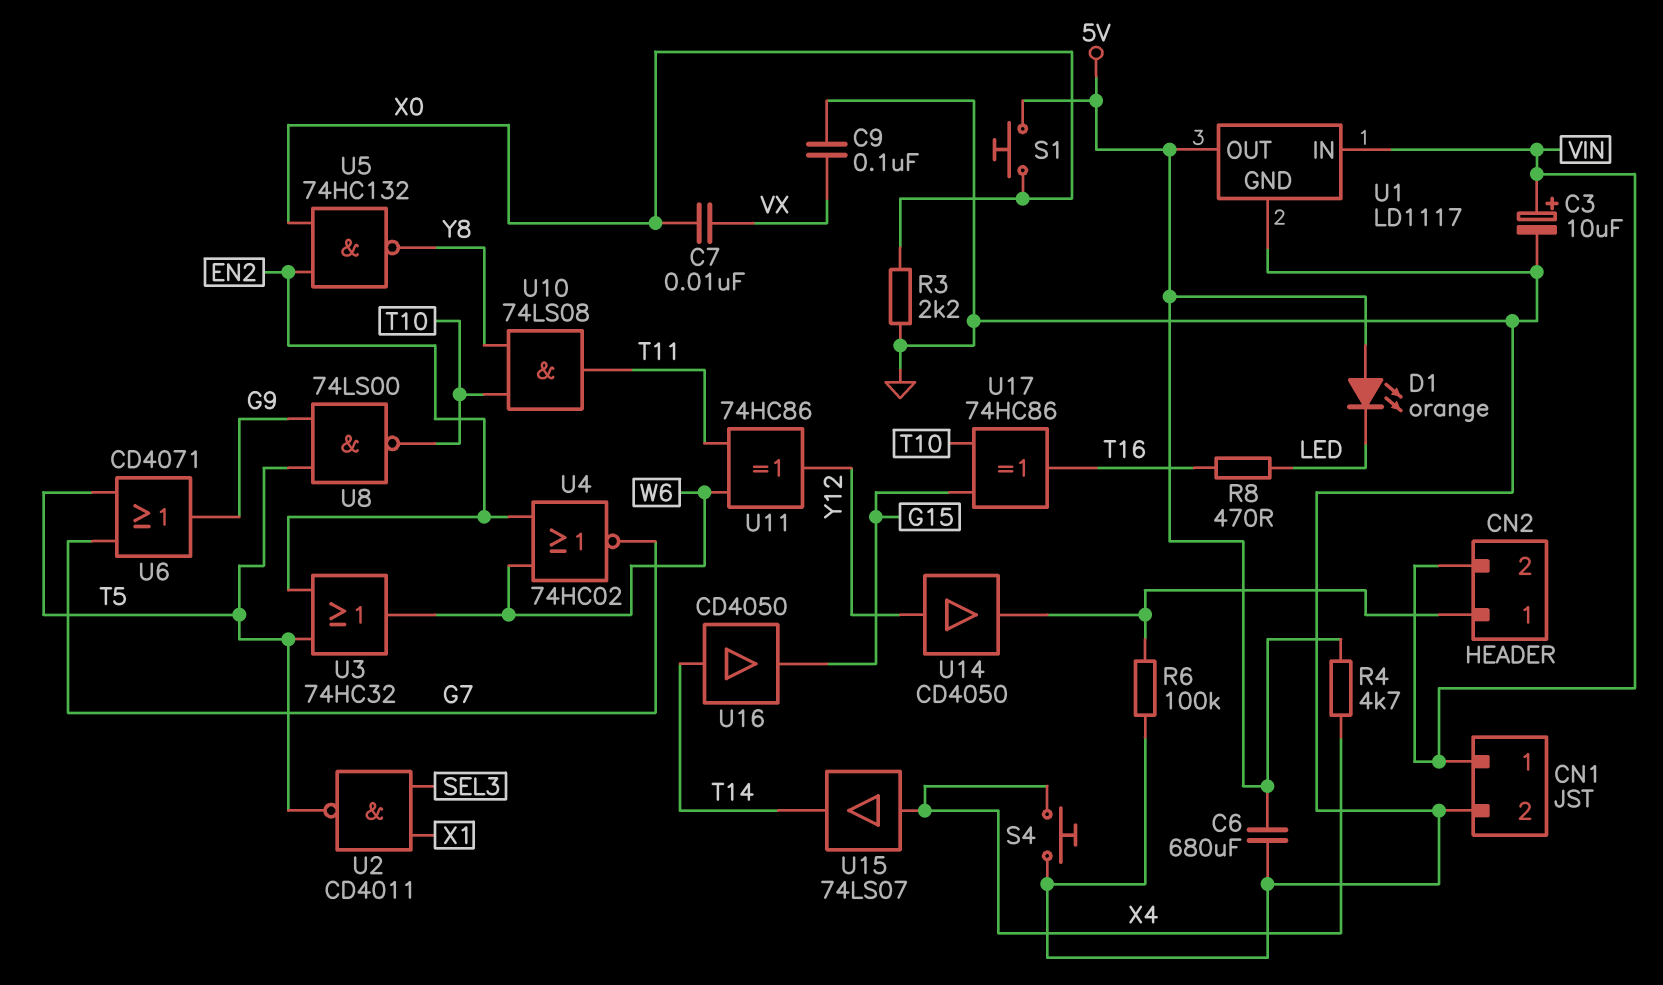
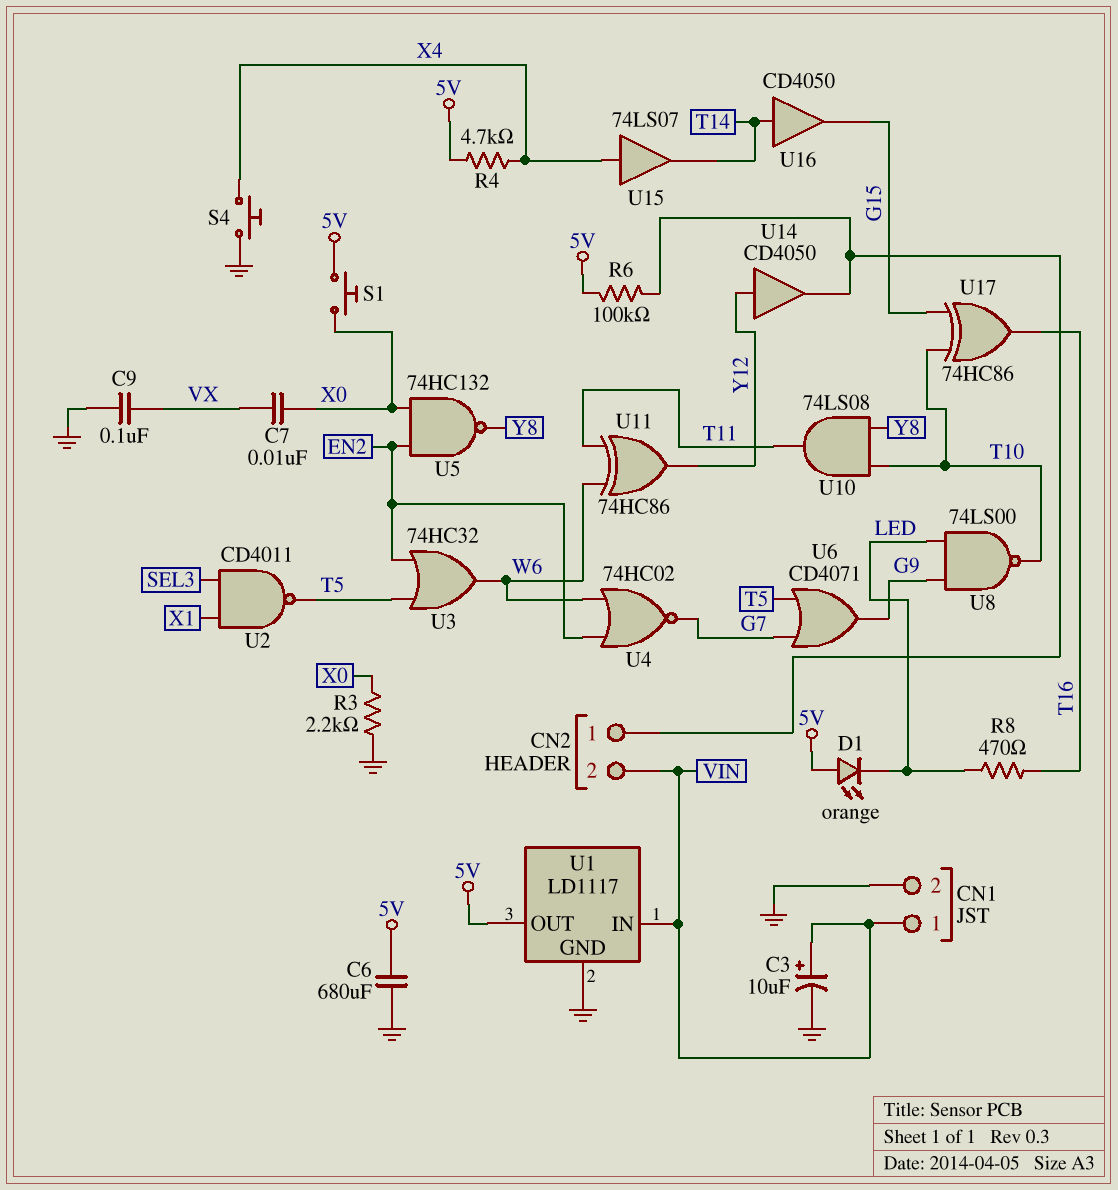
R6: 100k (CN2/1, GND) -> 100k (5V, CN2/1)
U8: NAND 74LS00 (in G9, in T5, out T10) -> NAND 74LS00 (in G9, in LED, out T10)

